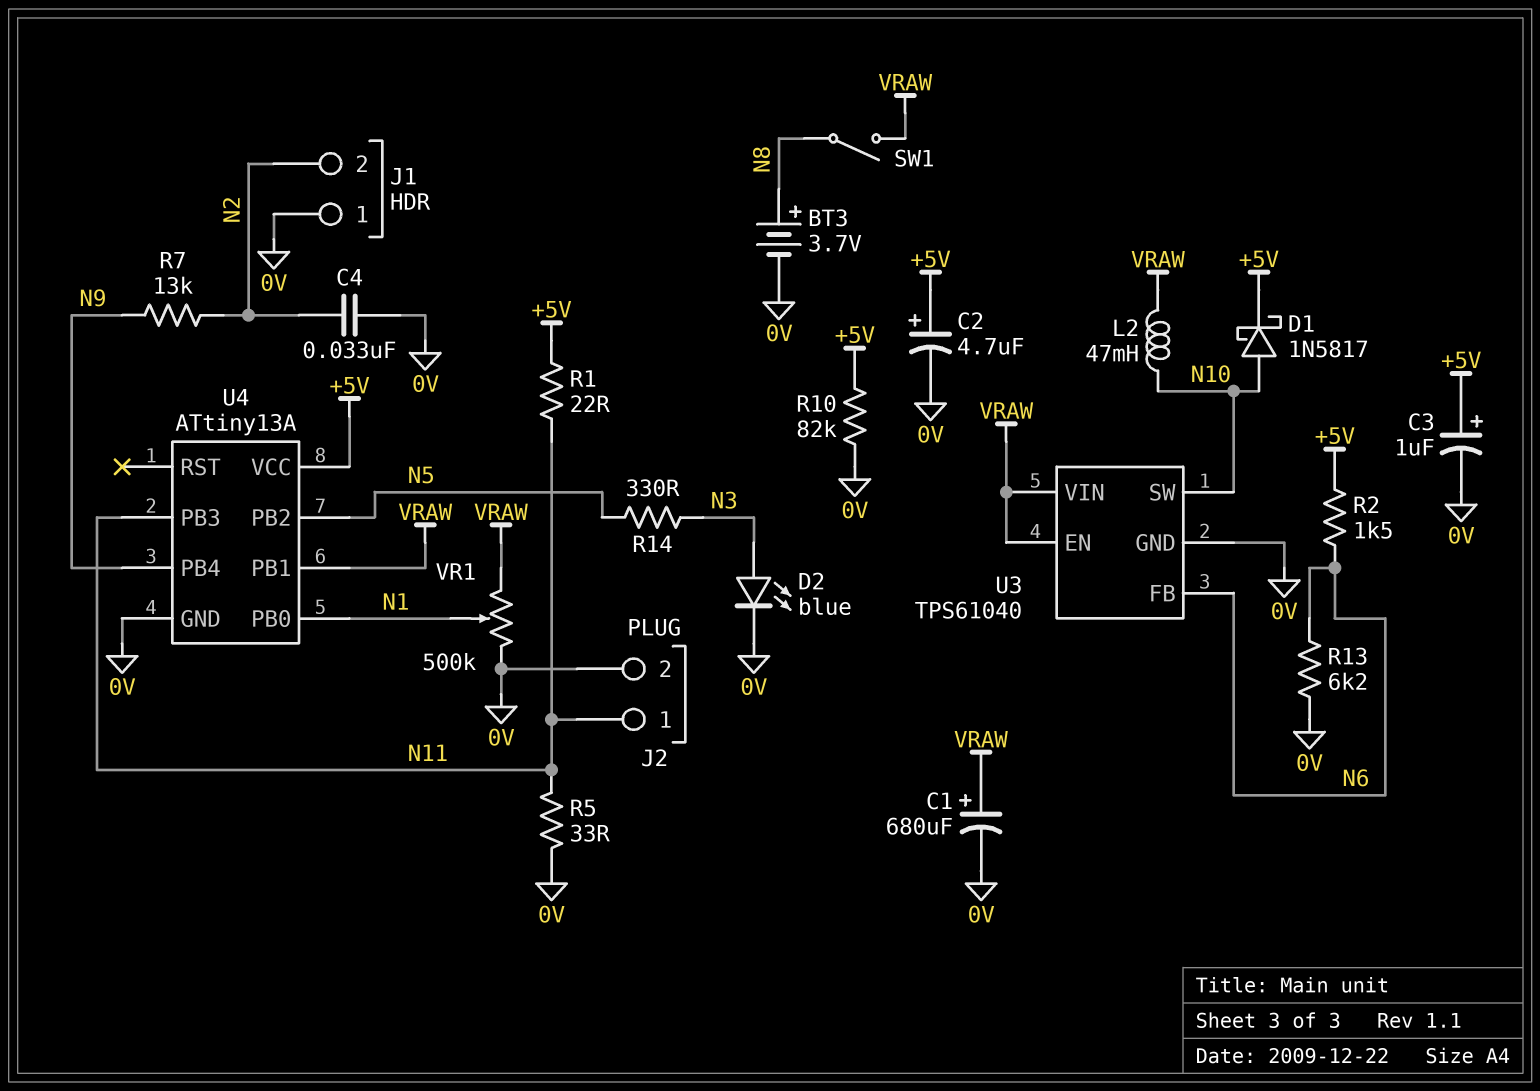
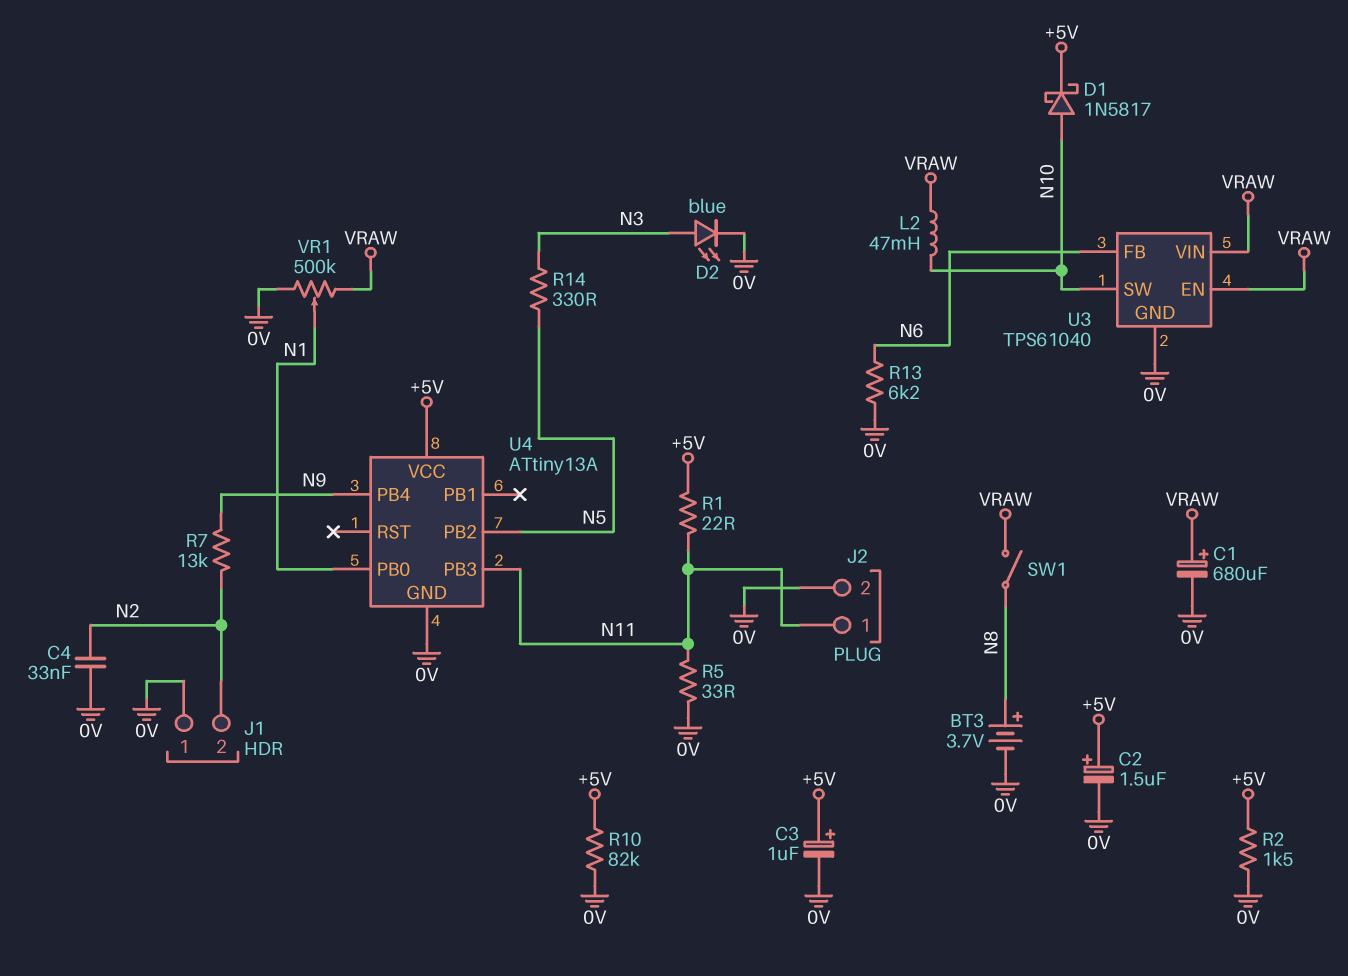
C2: 4.7uF (plus +5V, minus 0V) -> 1.5uF (plus +5V, minus 0V)
R2: 1.5k (+5V, N6) -> 1.5k (+5V, 0V)
U4 pin PB1: VRAW -> none

